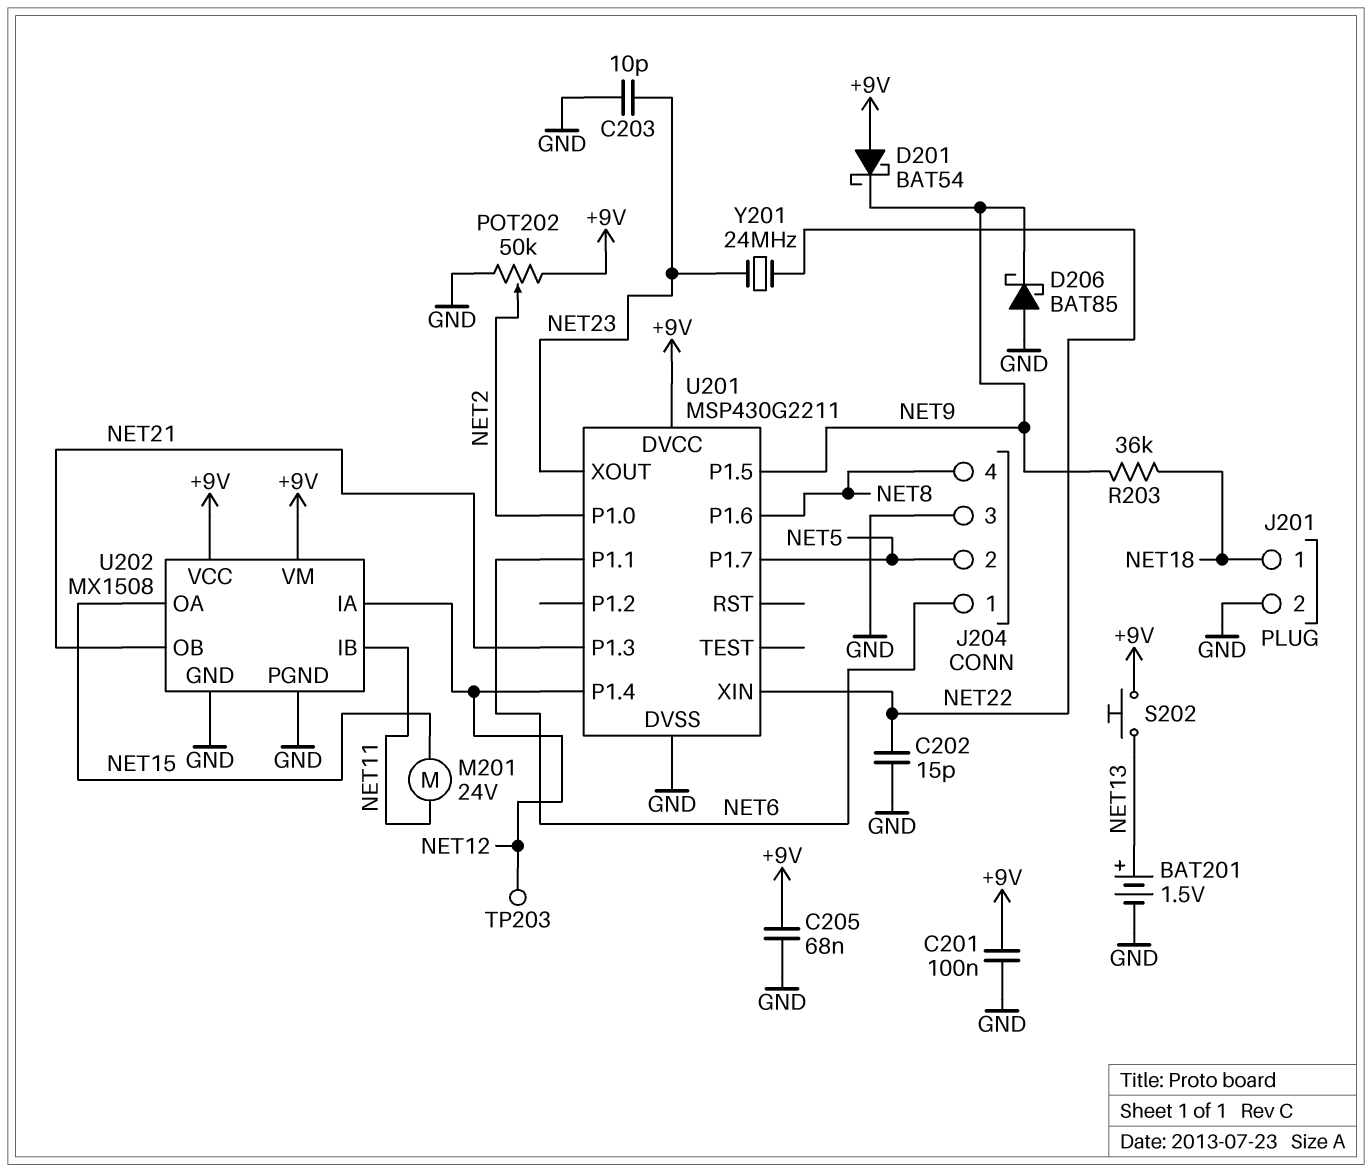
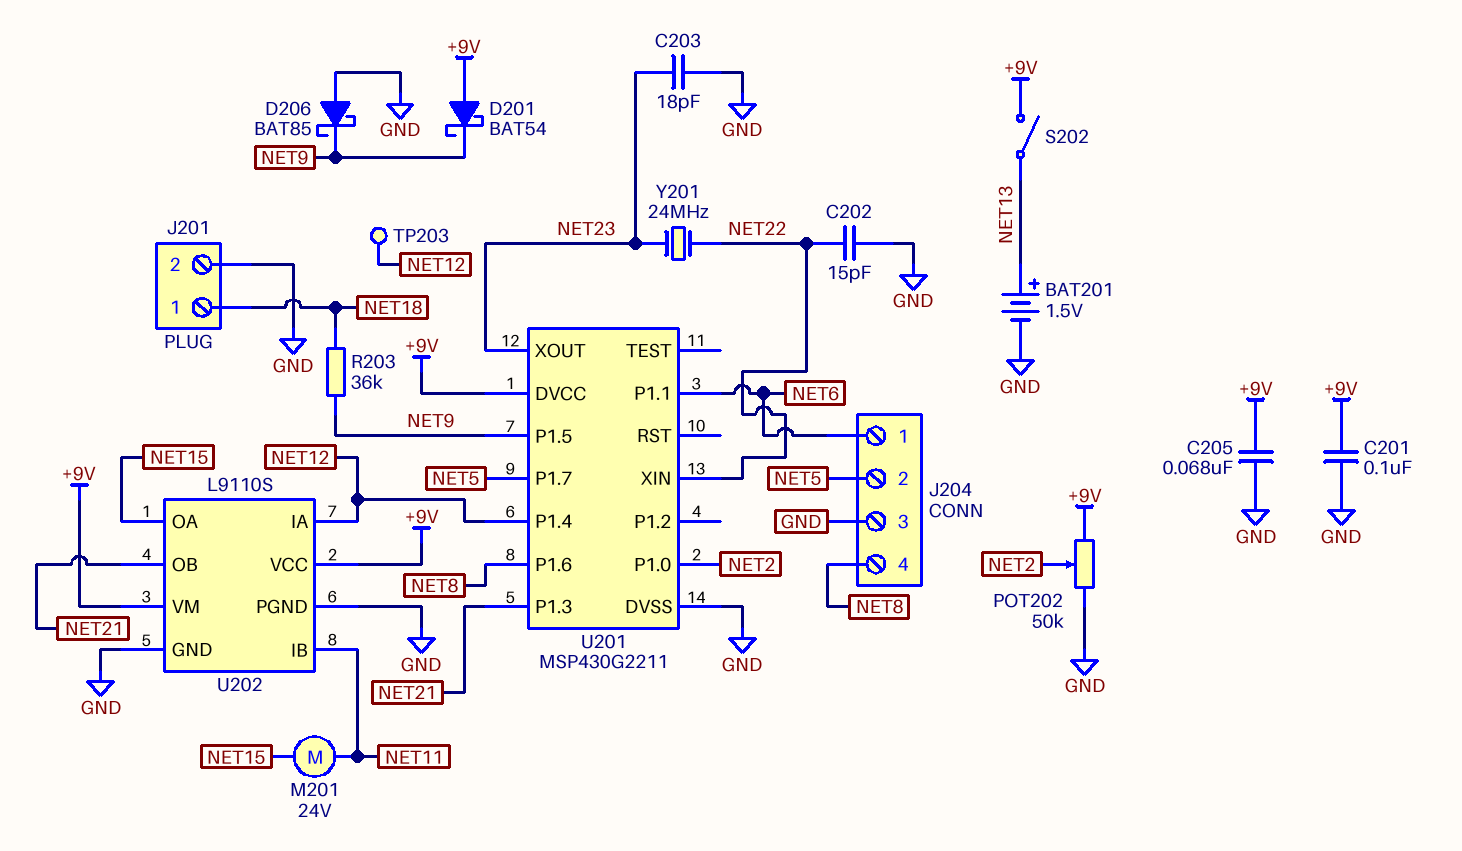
C203: 10pF (GND, NET23) -> 18pF (GND, NET23)
S202: button (+9V, NET13) -> switch (+9V, NET13)
U202: MX1508 -> L9110S

